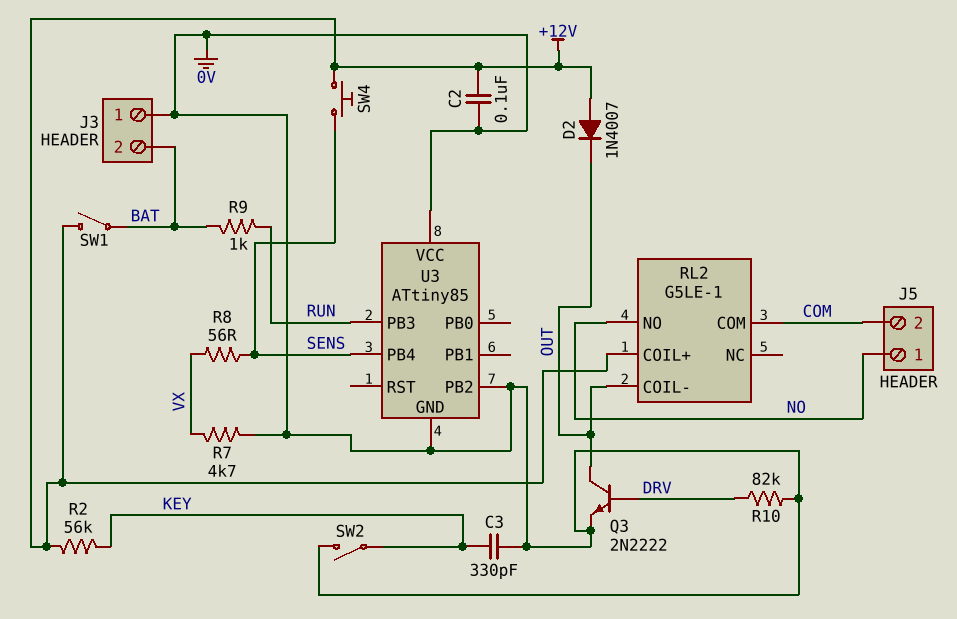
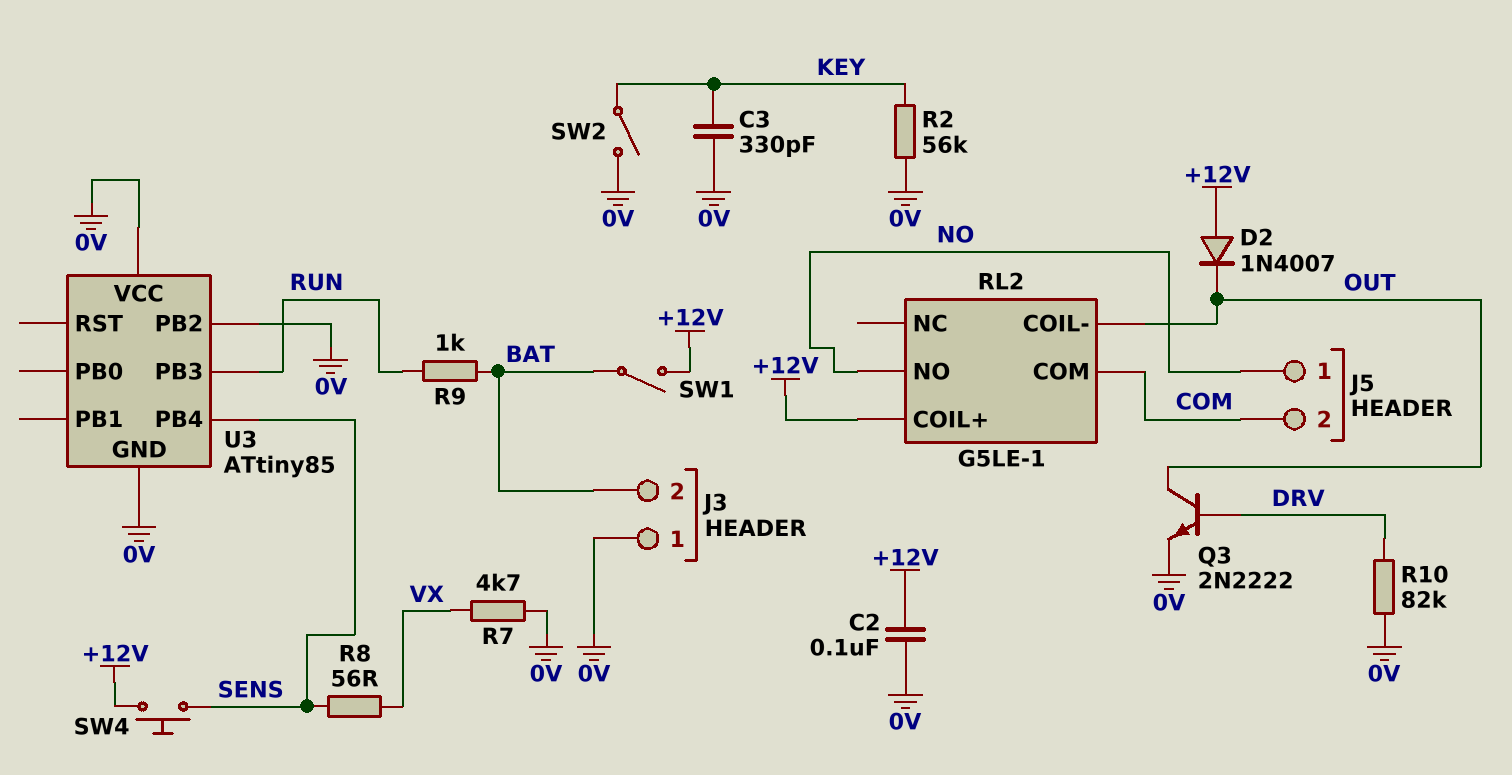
R2: 56k (+12V, KEY) -> 56k (0V, KEY)

